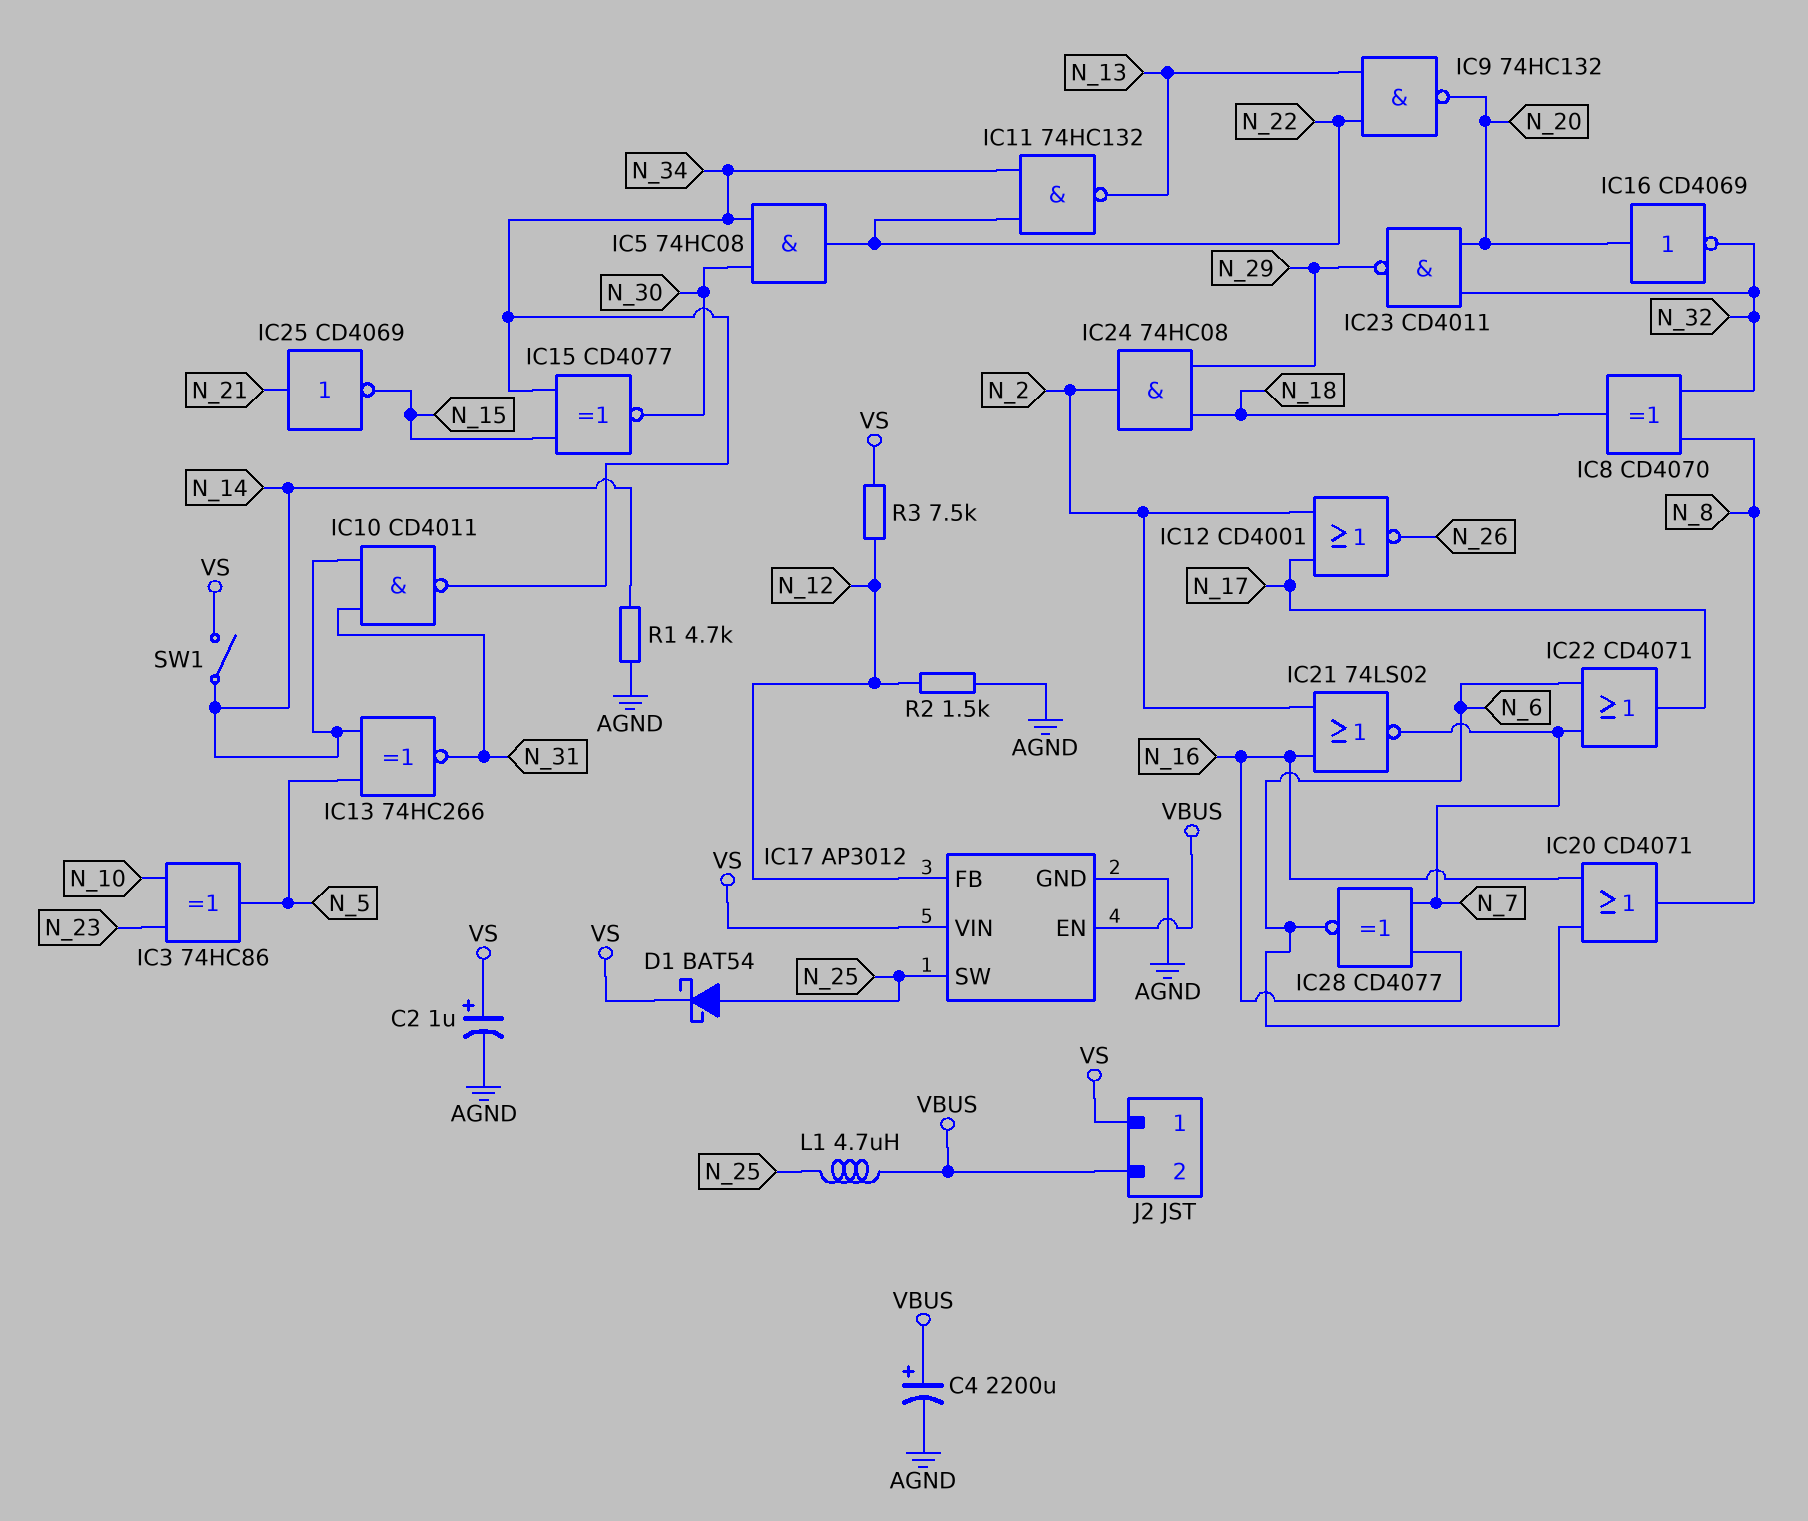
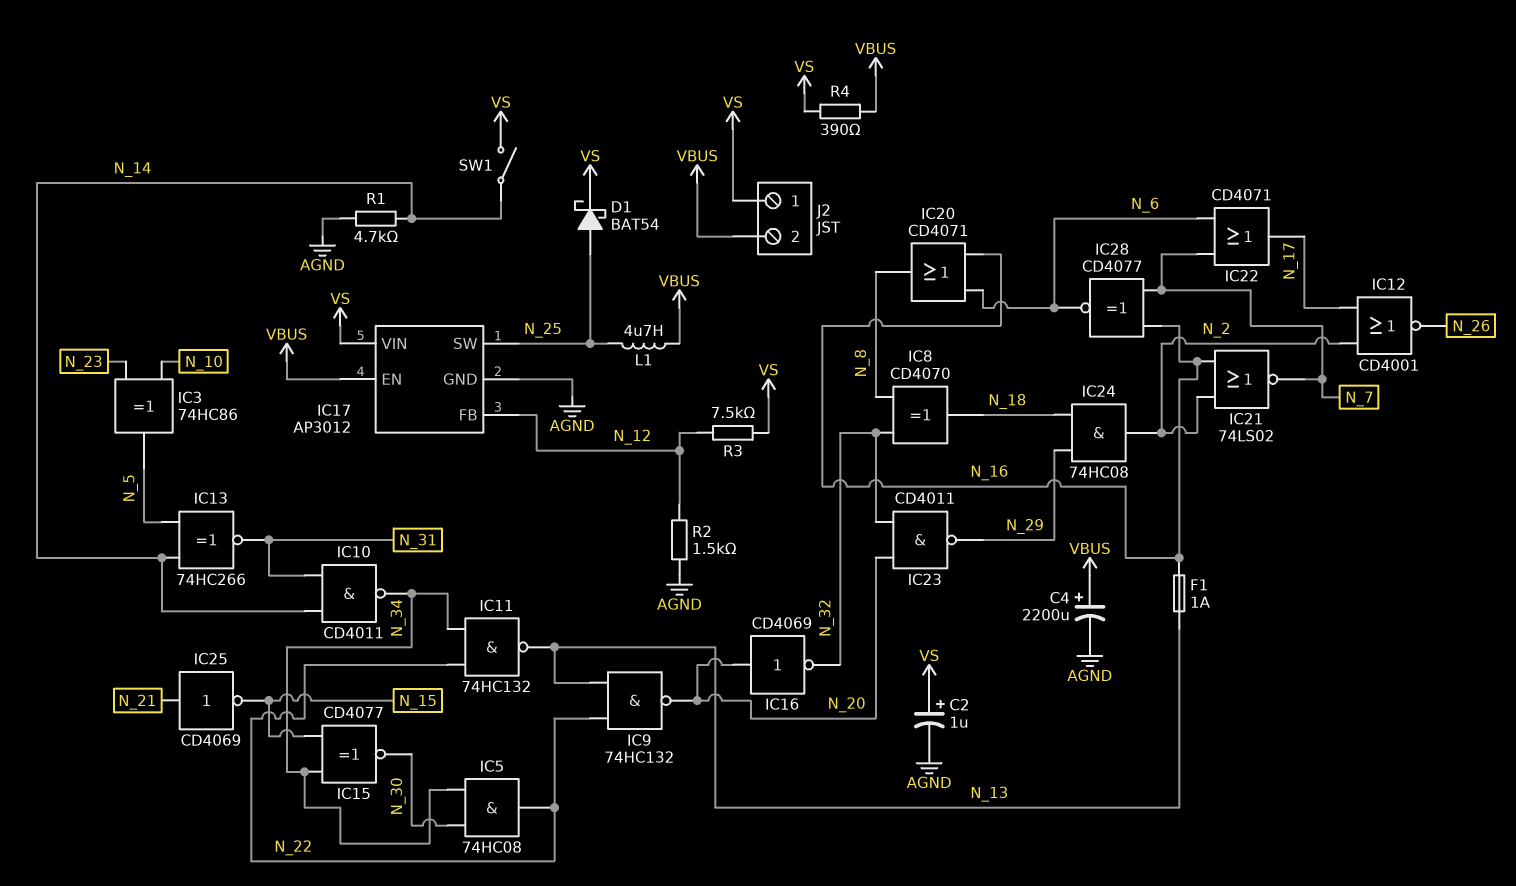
F1: none -> 1A (N_13, N_16)
R4: none -> 390 (VBUS, VS)

